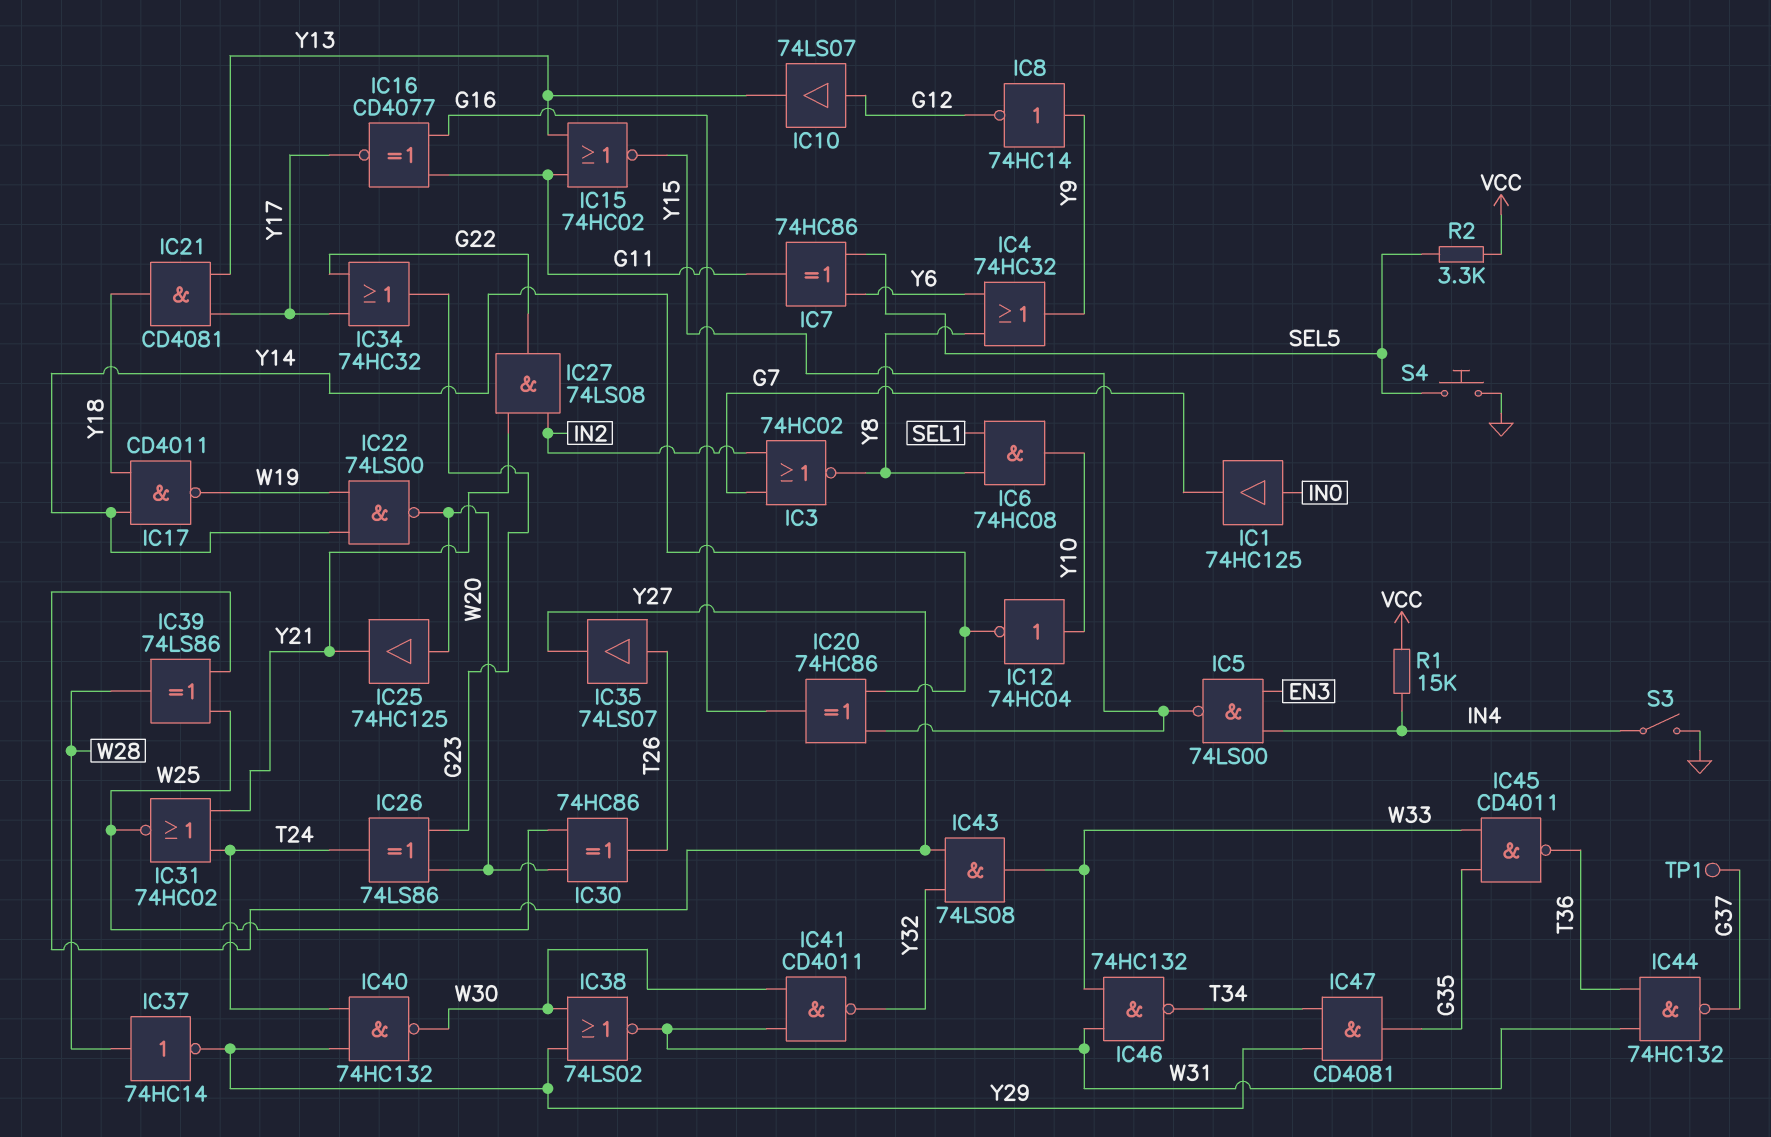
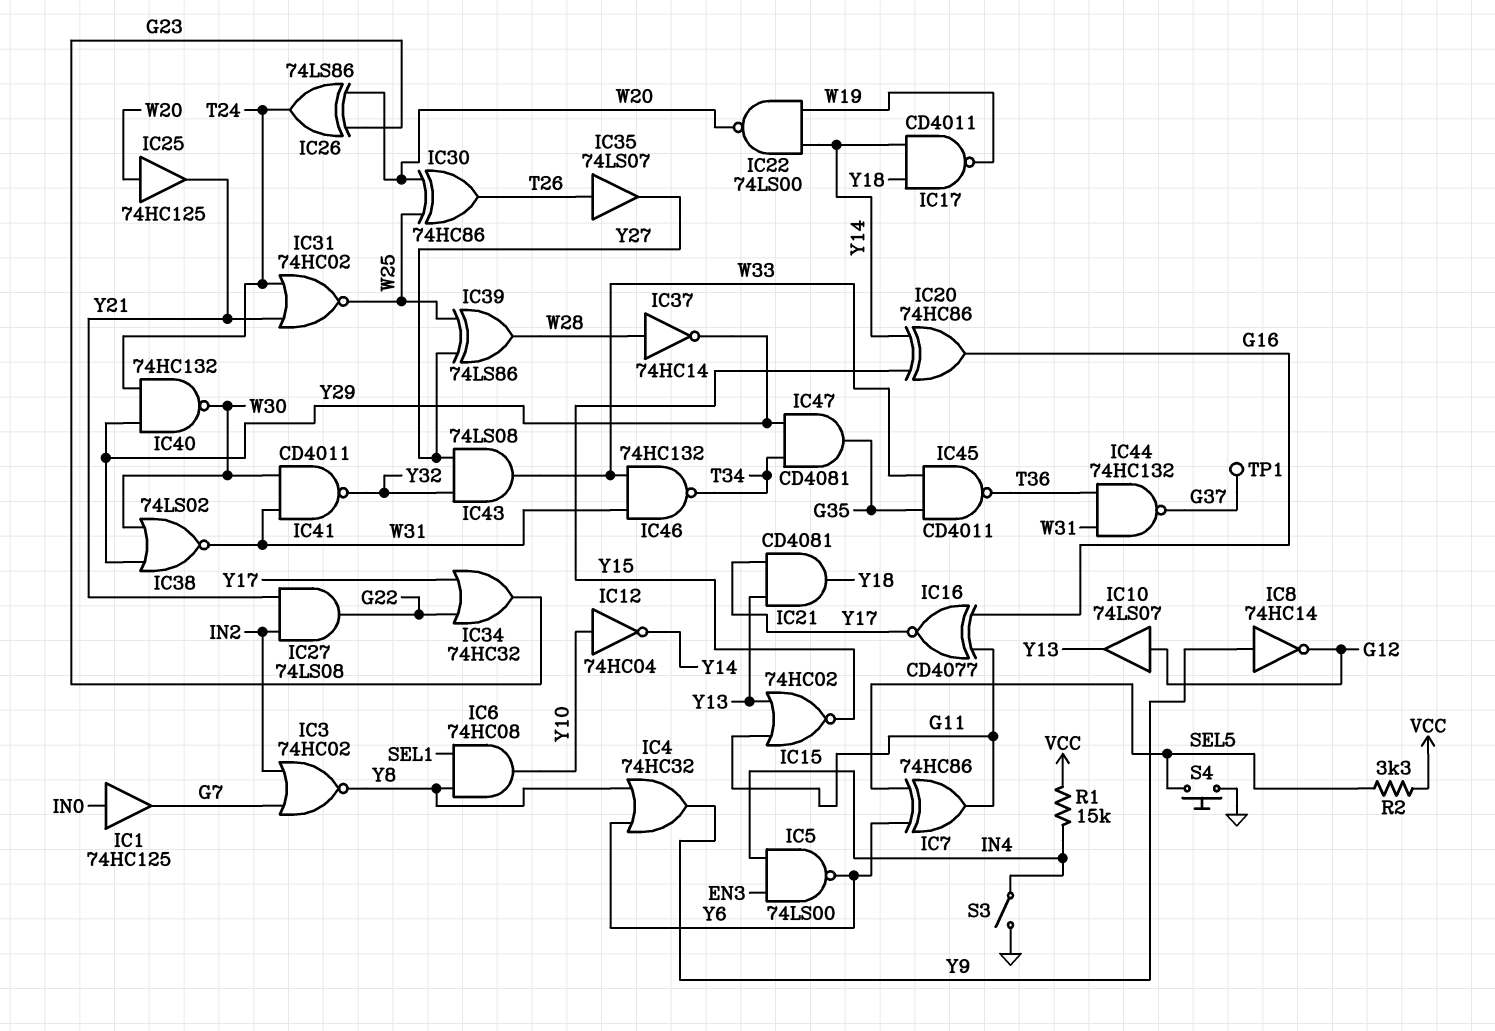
IC5: NAND 74LS00 (in EN3, in IN4, out Y15) -> NAND 74LS00 (in EN3, in IN4, out Y6)

